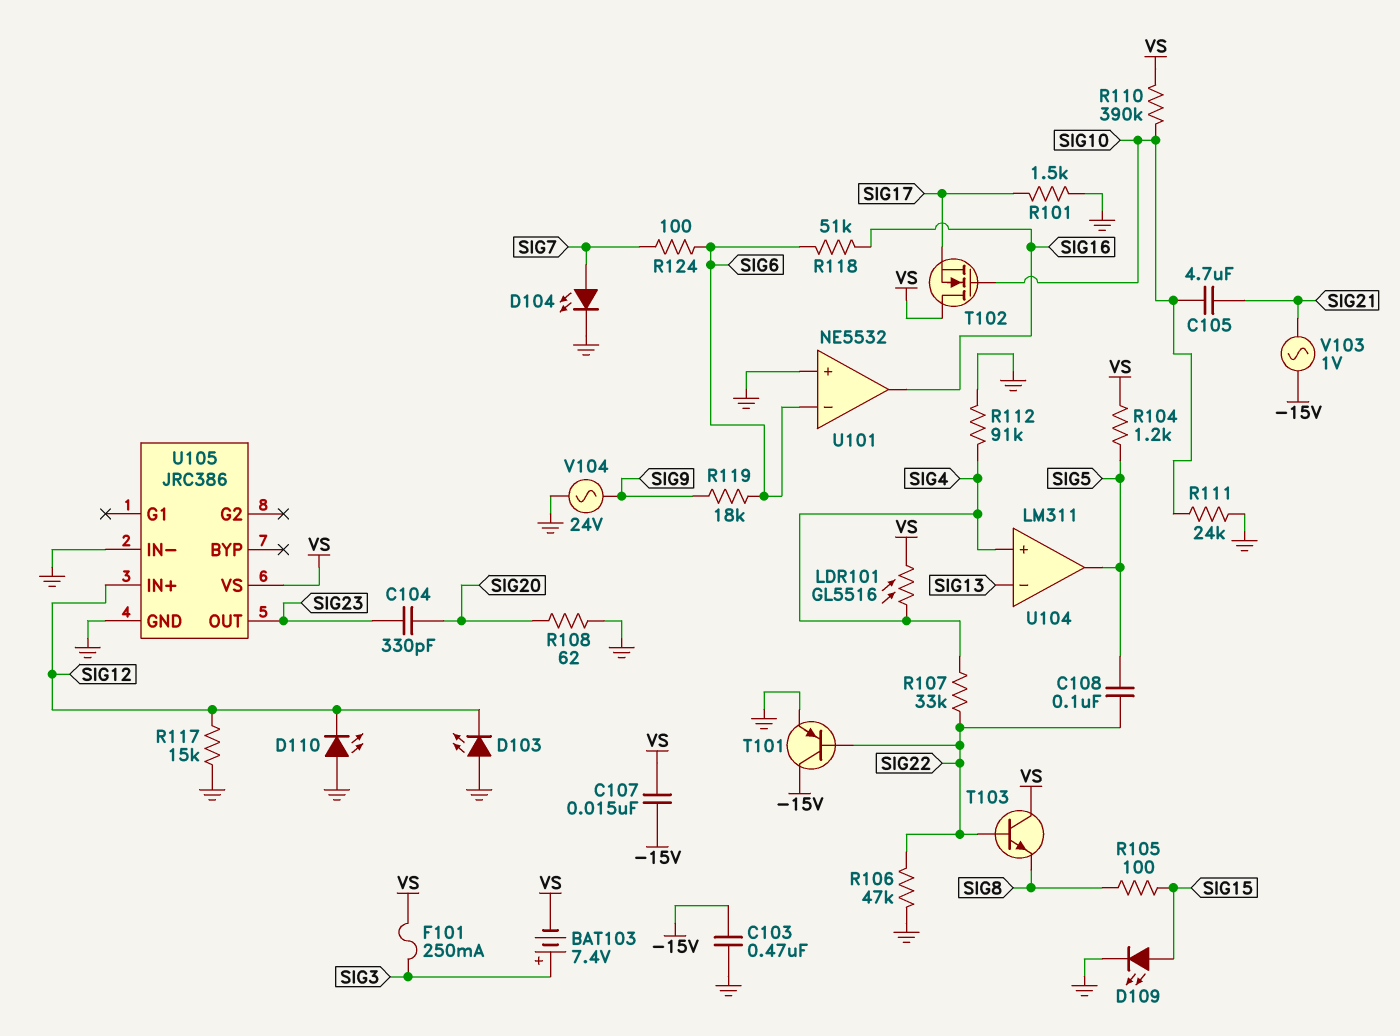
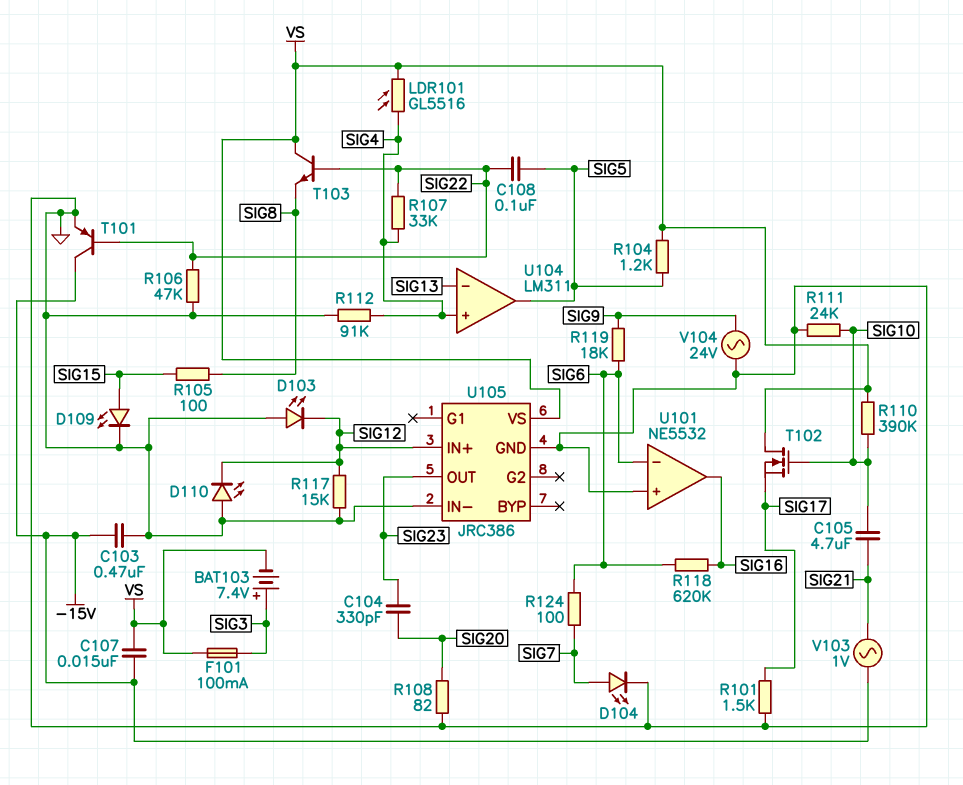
F101: 250mA (SIG3, VS) -> 100mA (SIG3, VS)
R108: 62 (GND, SIG20) -> 82 (GND, SIG20)
R118: 51k (SIG6, SIG16) -> 620k (SIG6, SIG16)

